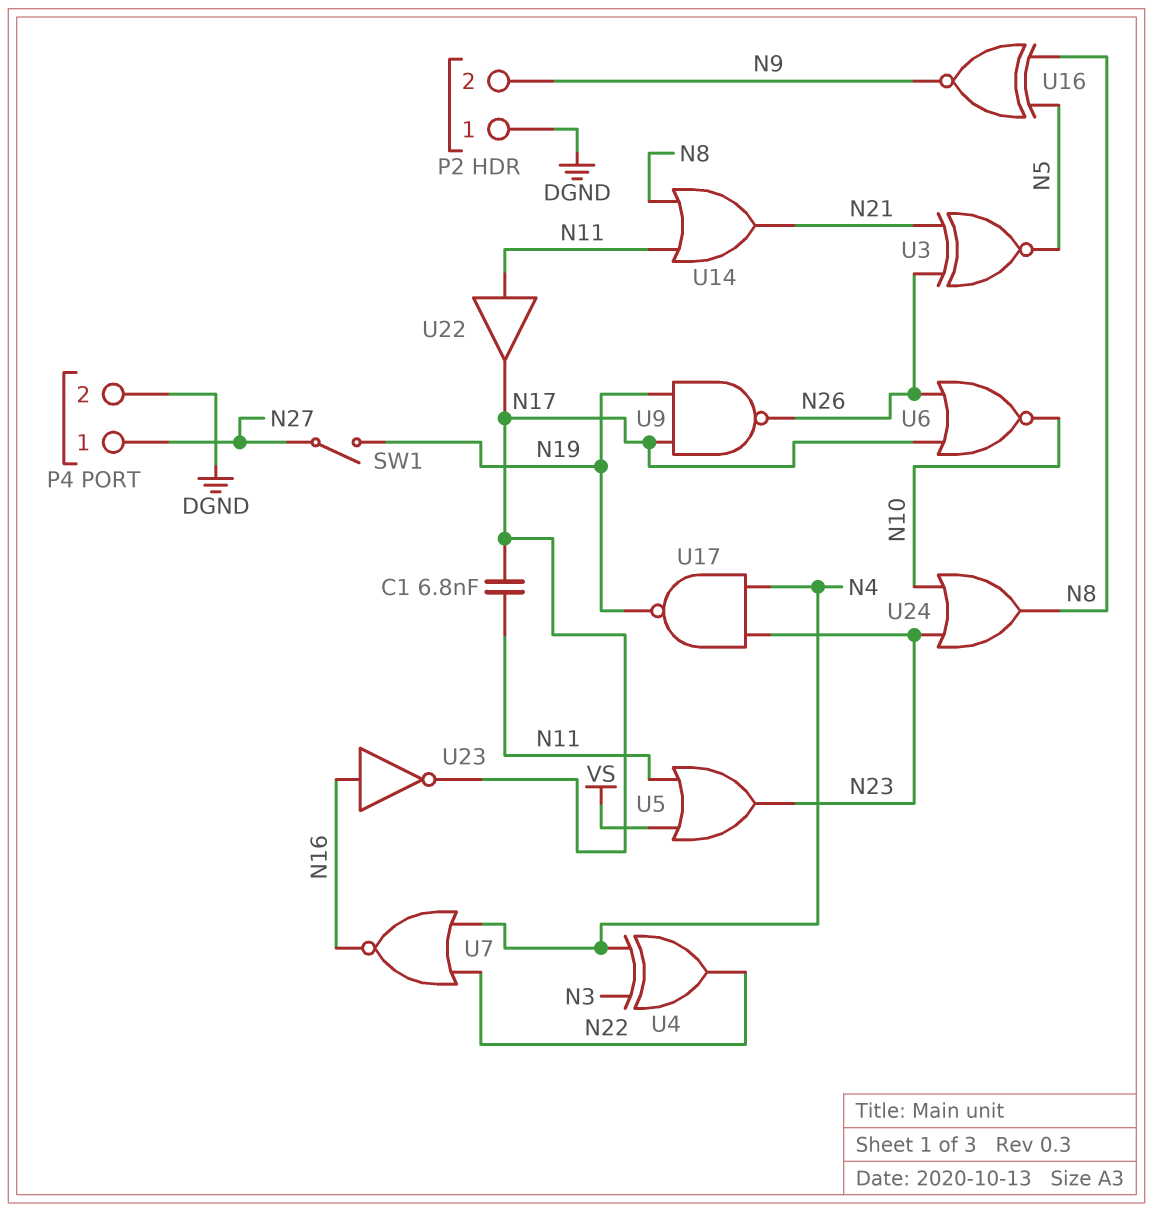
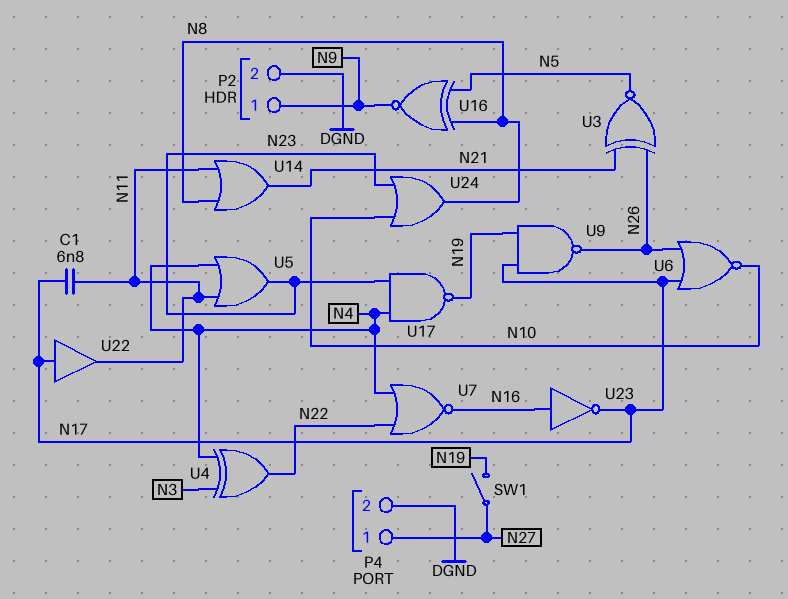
P2 pin 1: DGND -> N9
P2 pin 2: N9 -> DGND
U5: OR (in N11, in VS, out N23) -> OR (in N4, in N11, out N23)
U22: buffer (in N11, out N17) -> buffer (in N17, out N11)

